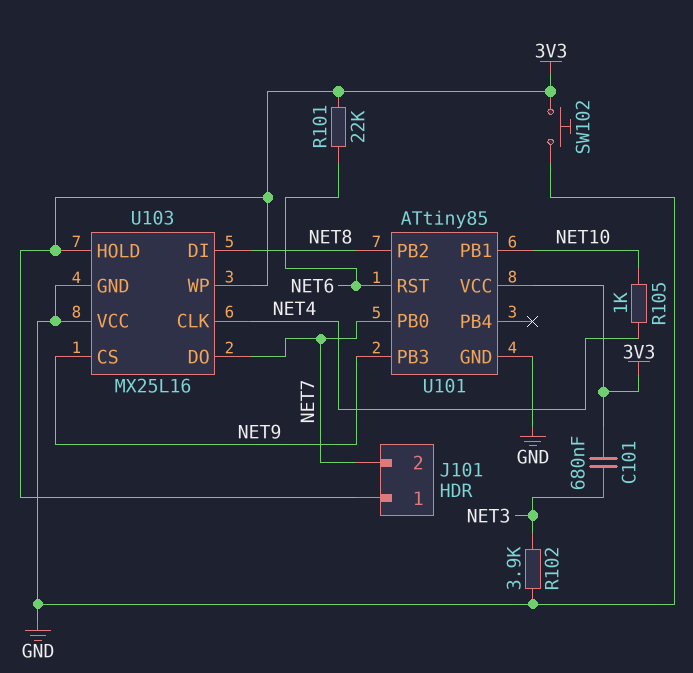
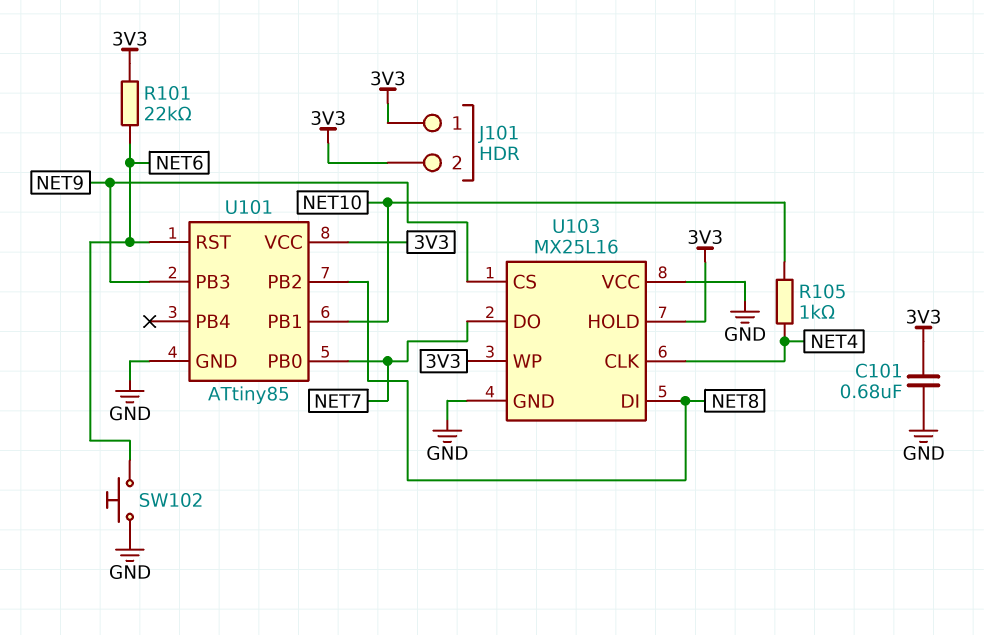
C101: 680nF (3V3, NET3) -> 680nF (3V3, GND)
J101 pin 2: NET7 -> 3V3
R102: 3.9k (GND, NET3) -> none
SW102: button (3V3, GND) -> button (GND, NET6)

